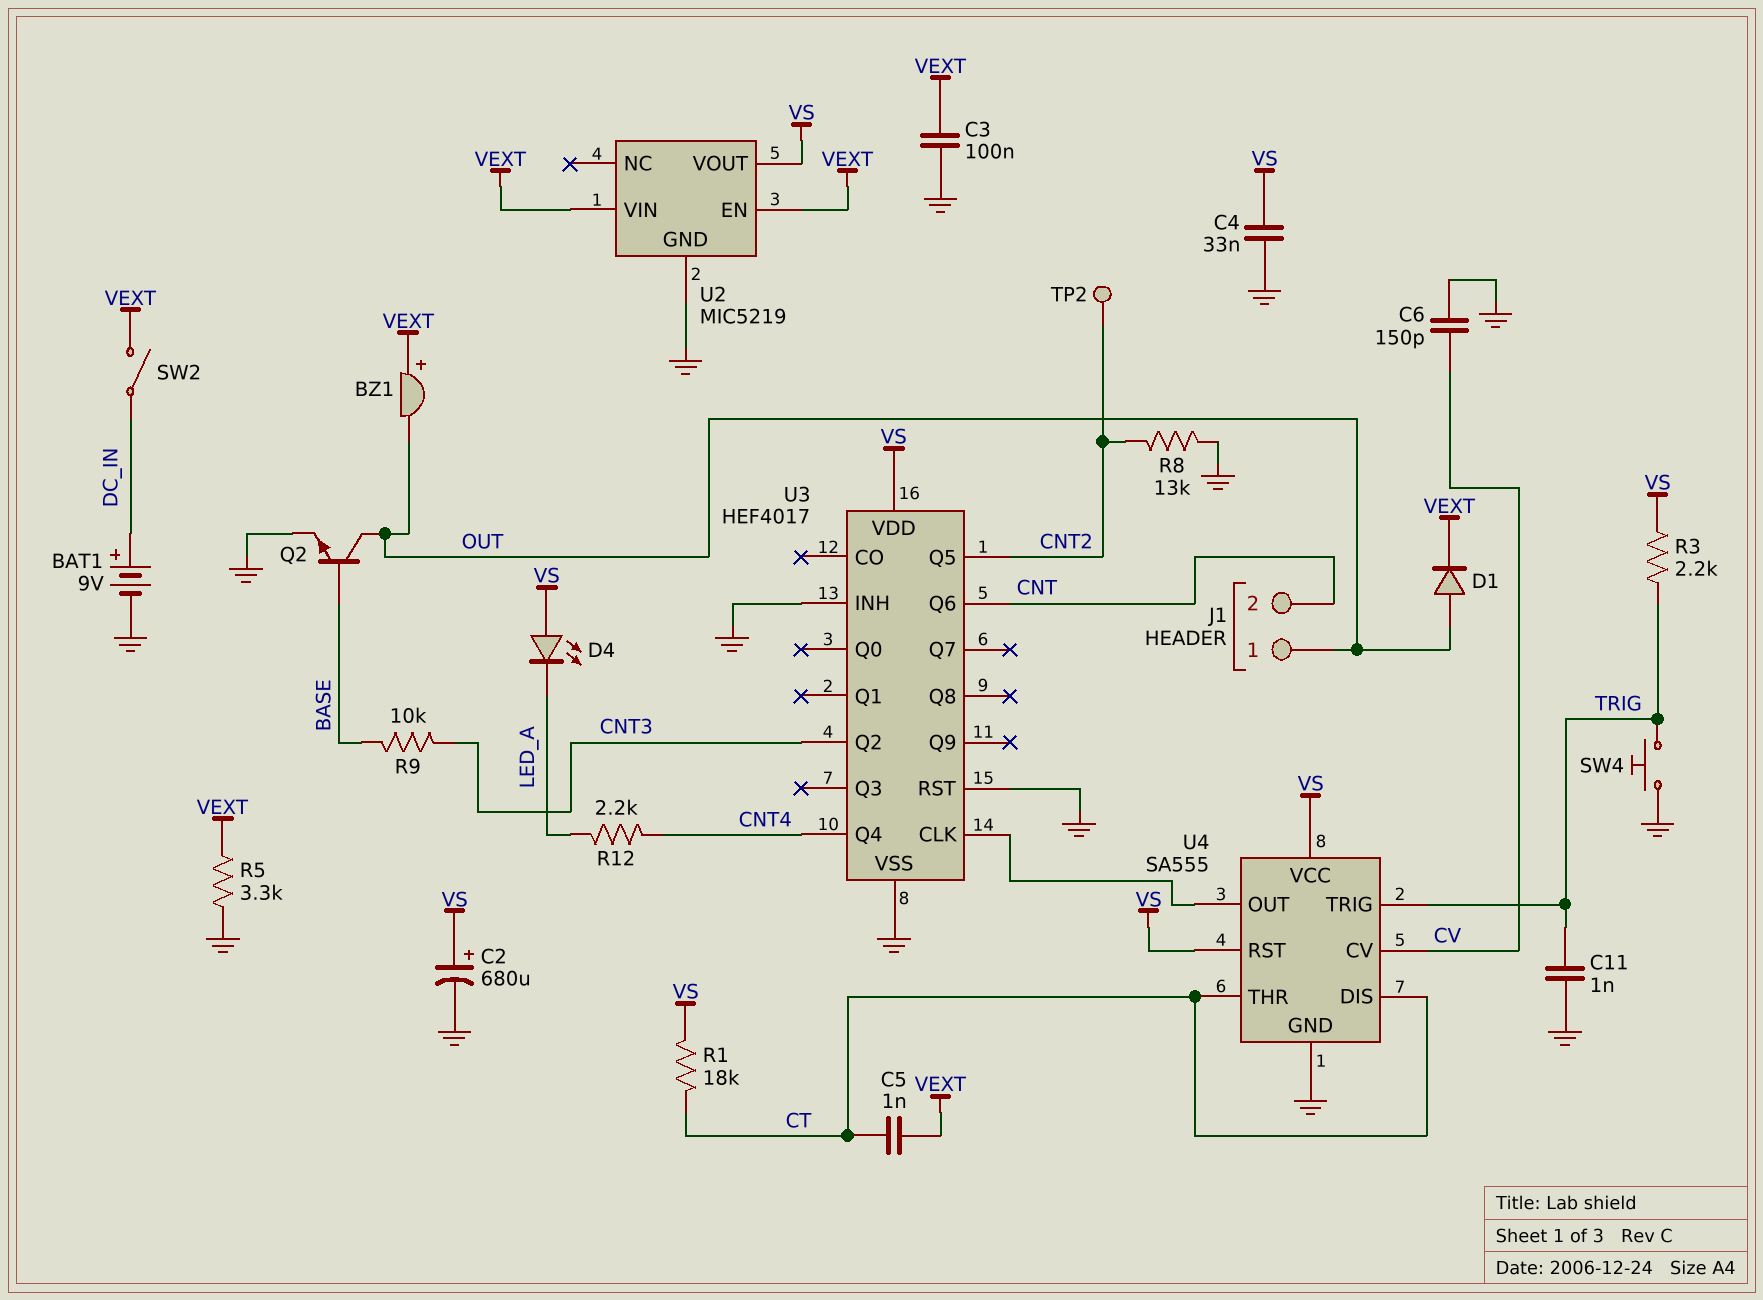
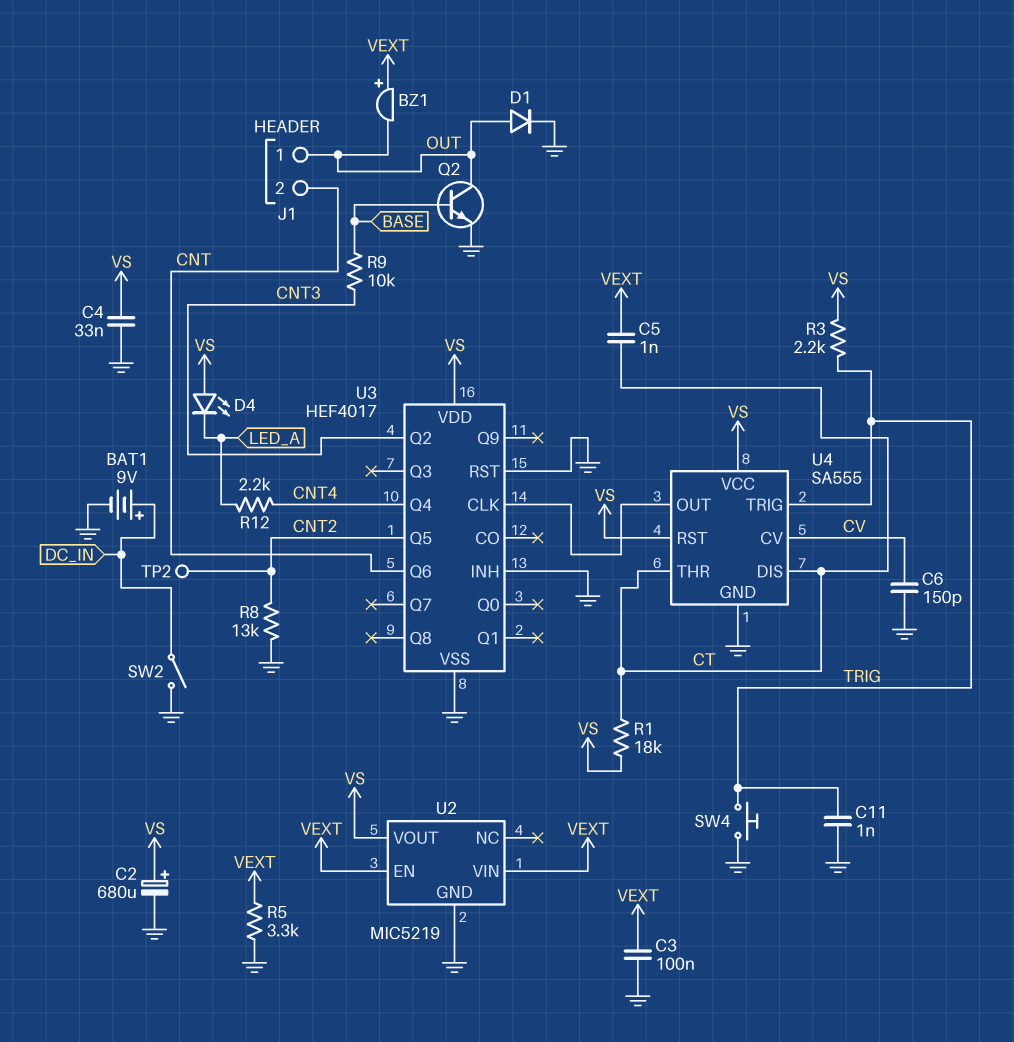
D1: diode (A OUT, K VEXT) -> diode (A OUT, K GND)
SW2: switch (DC_IN, VEXT) -> switch (DC_IN, GND)

